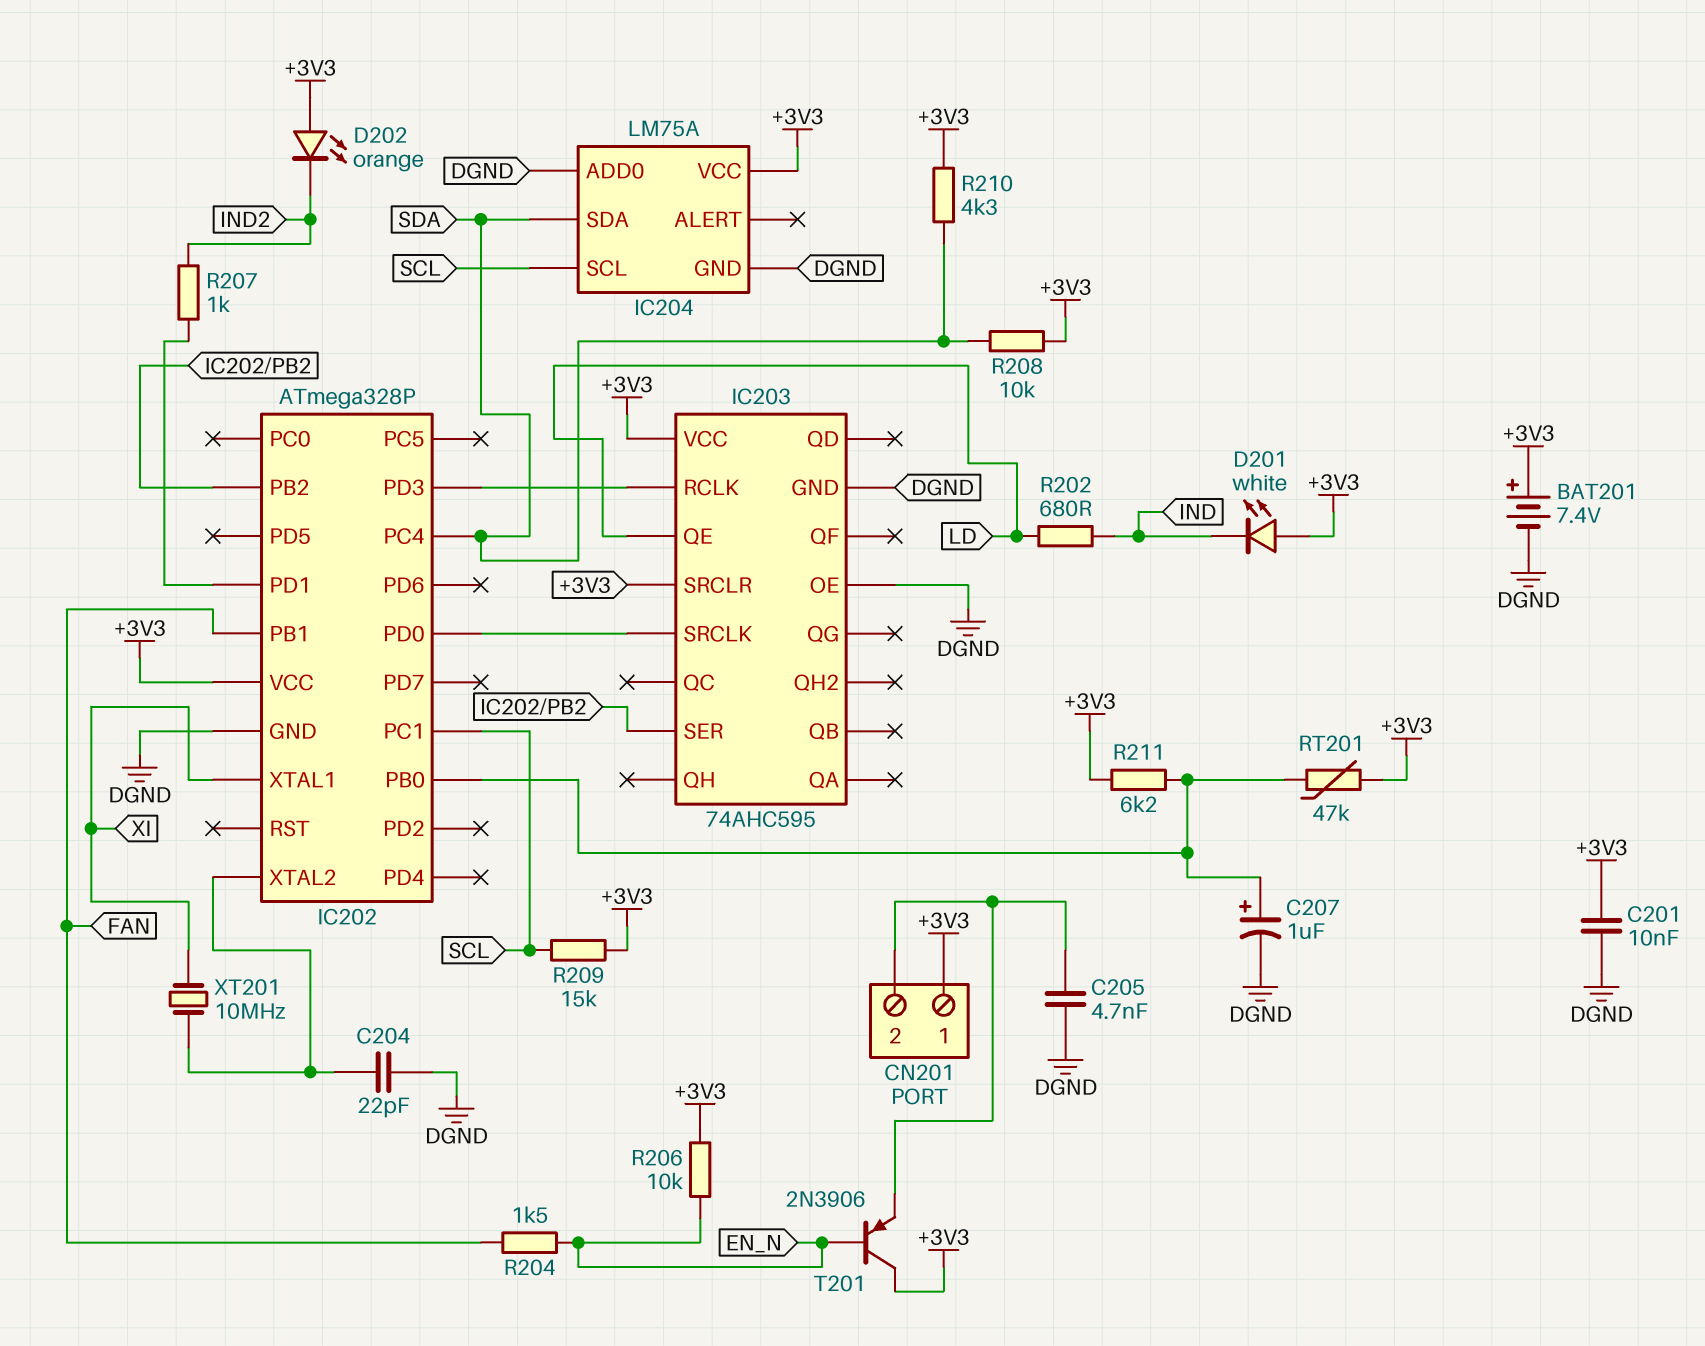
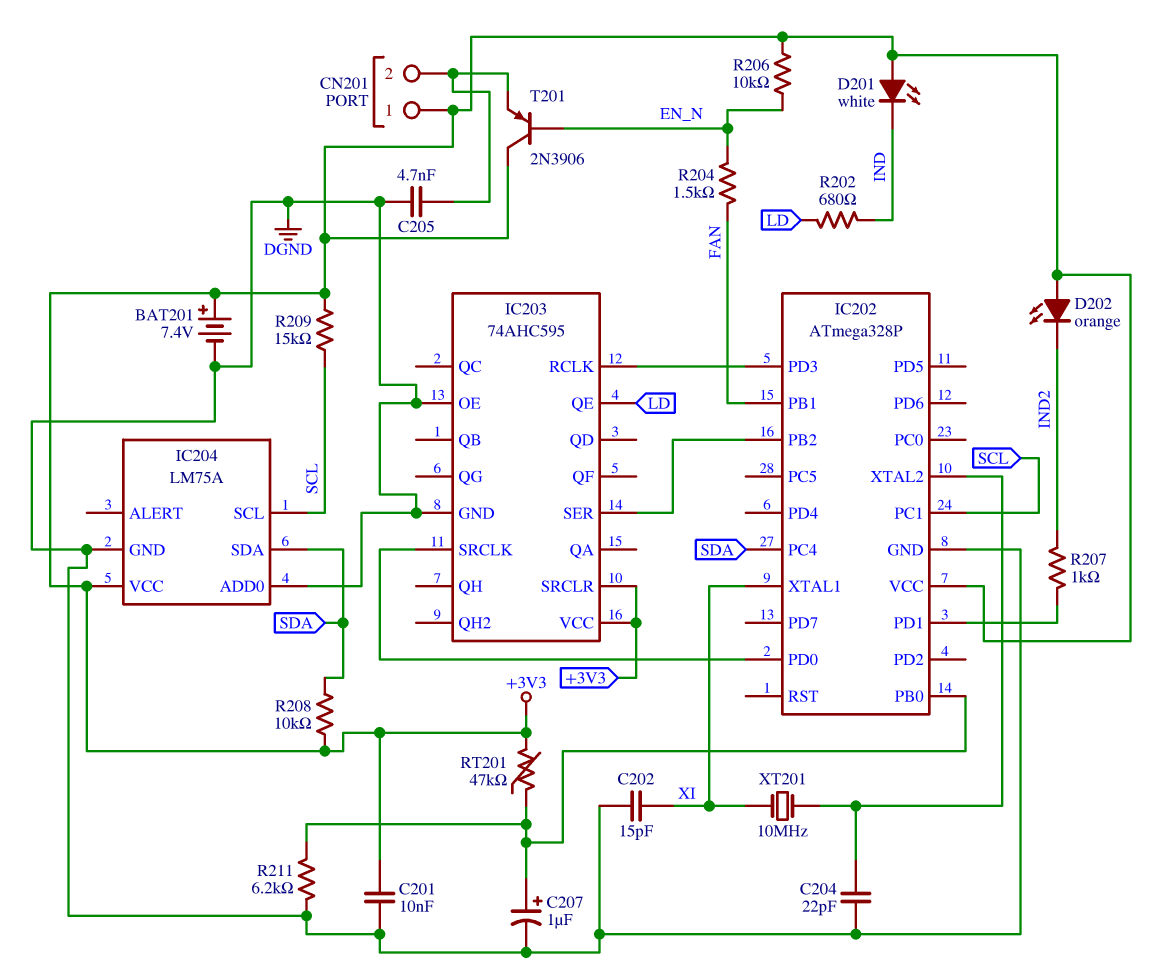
C202: none -> 15pF (DGND, XI)
R210: 4.3k (+3V3, SDA) -> none
R211: 6.2k (+3V3, IC202/PB0) -> 6.2k (DGND, IC202/PB0)

